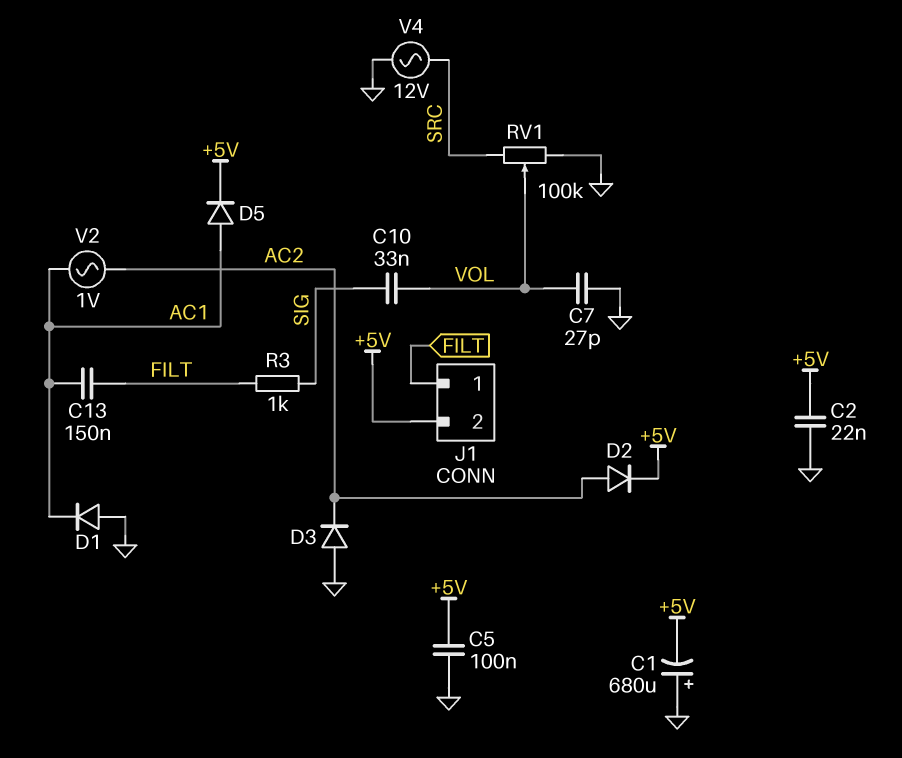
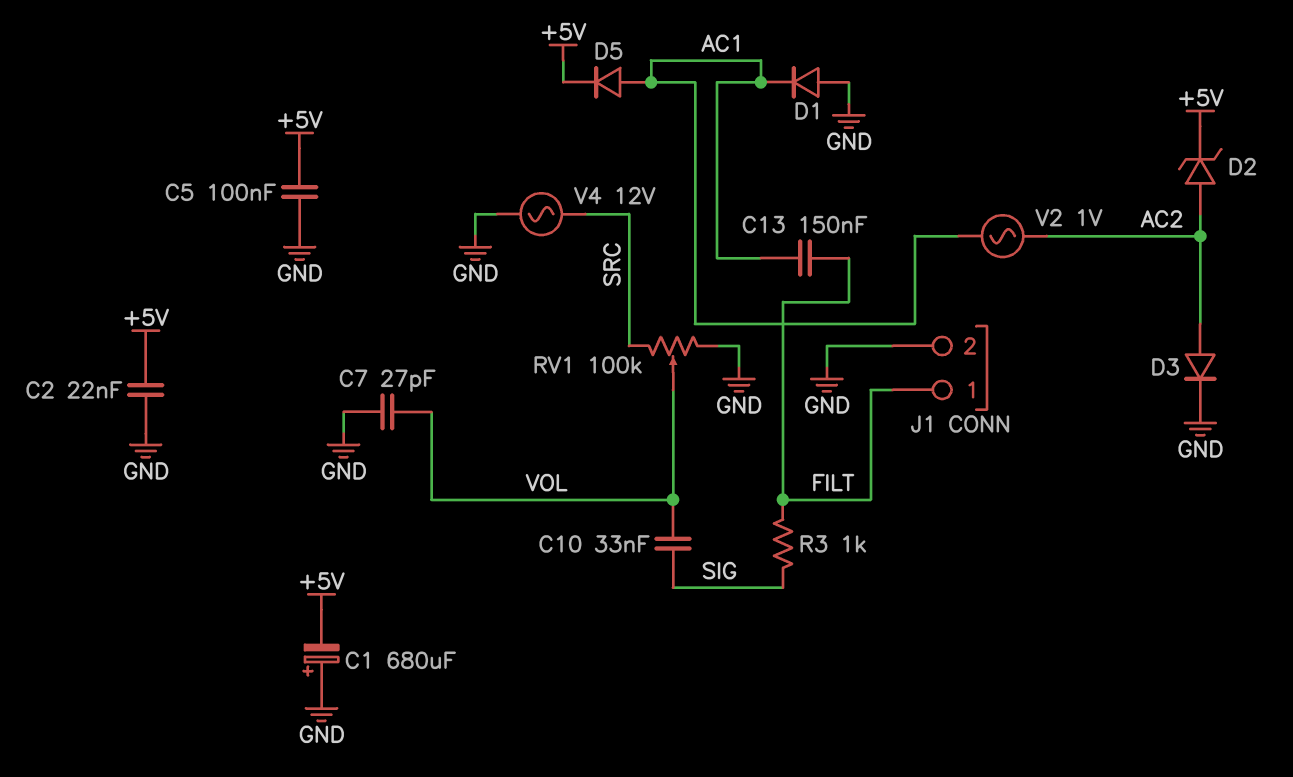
D2: diode (A AC2, K +5V) -> zener (A AC2, K +5V)
D3: diode (A GND, K AC2) -> diode (A AC2, K GND)
J1 pin 2: +5V -> GND

